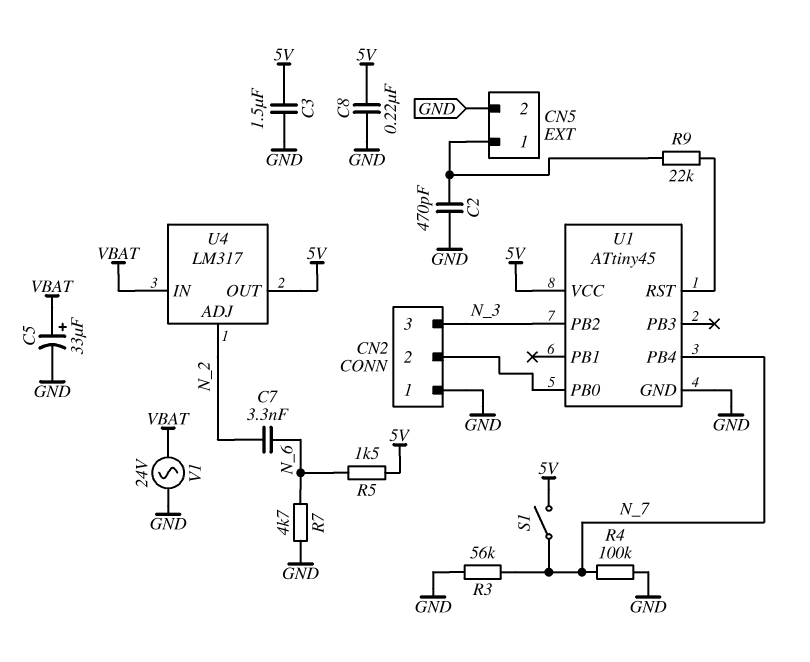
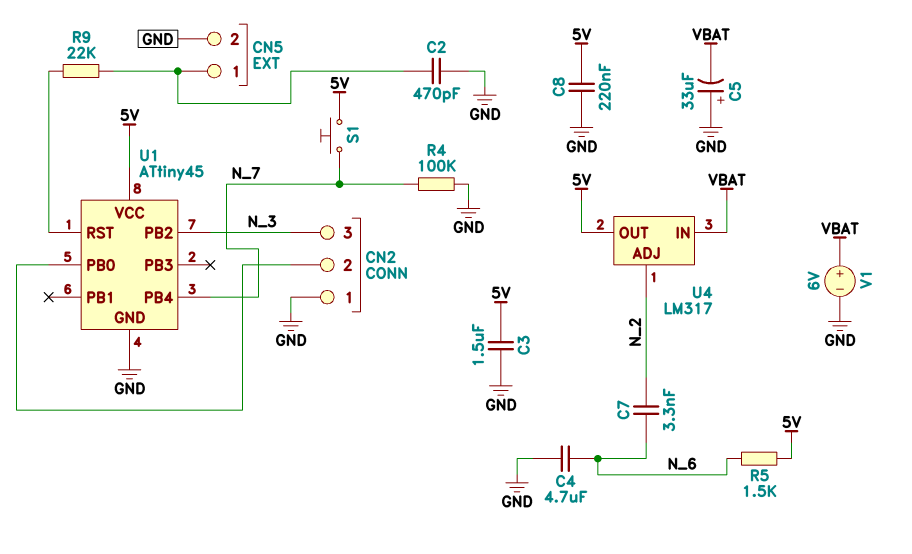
C4: none -> 4.7uF (GND, N_6)
C5: 33uF (plus VBAT, minus GND) -> 33uF (plus GND, minus VBAT)
R3: 56k (GND, N_7) -> none
R7: 4.7k (GND, N_6) -> none
S1: switch (5V, N_7) -> button (5V, N_7)
V1: AC 24V (GND, VBAT) -> 6V (plus VBAT, minus GND)

